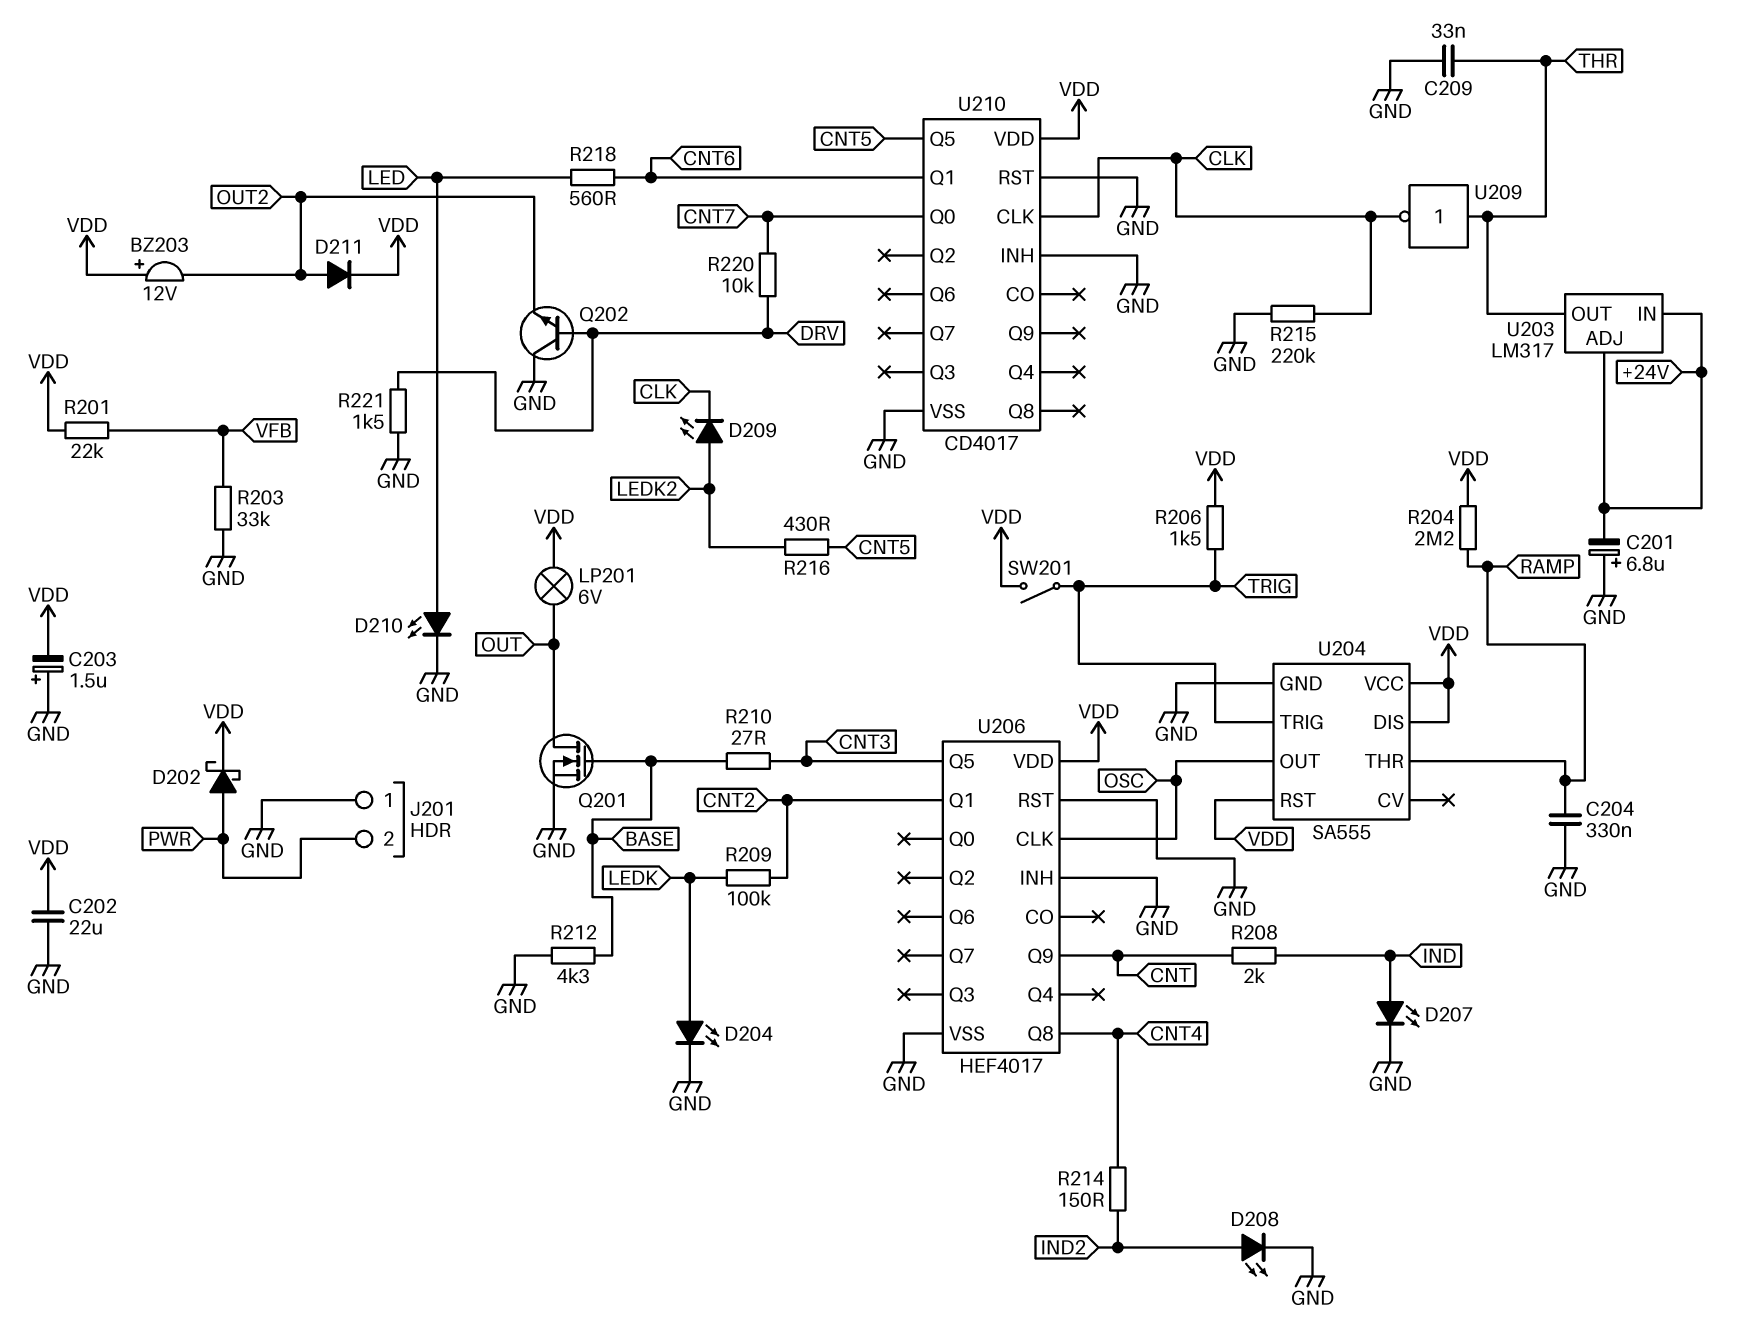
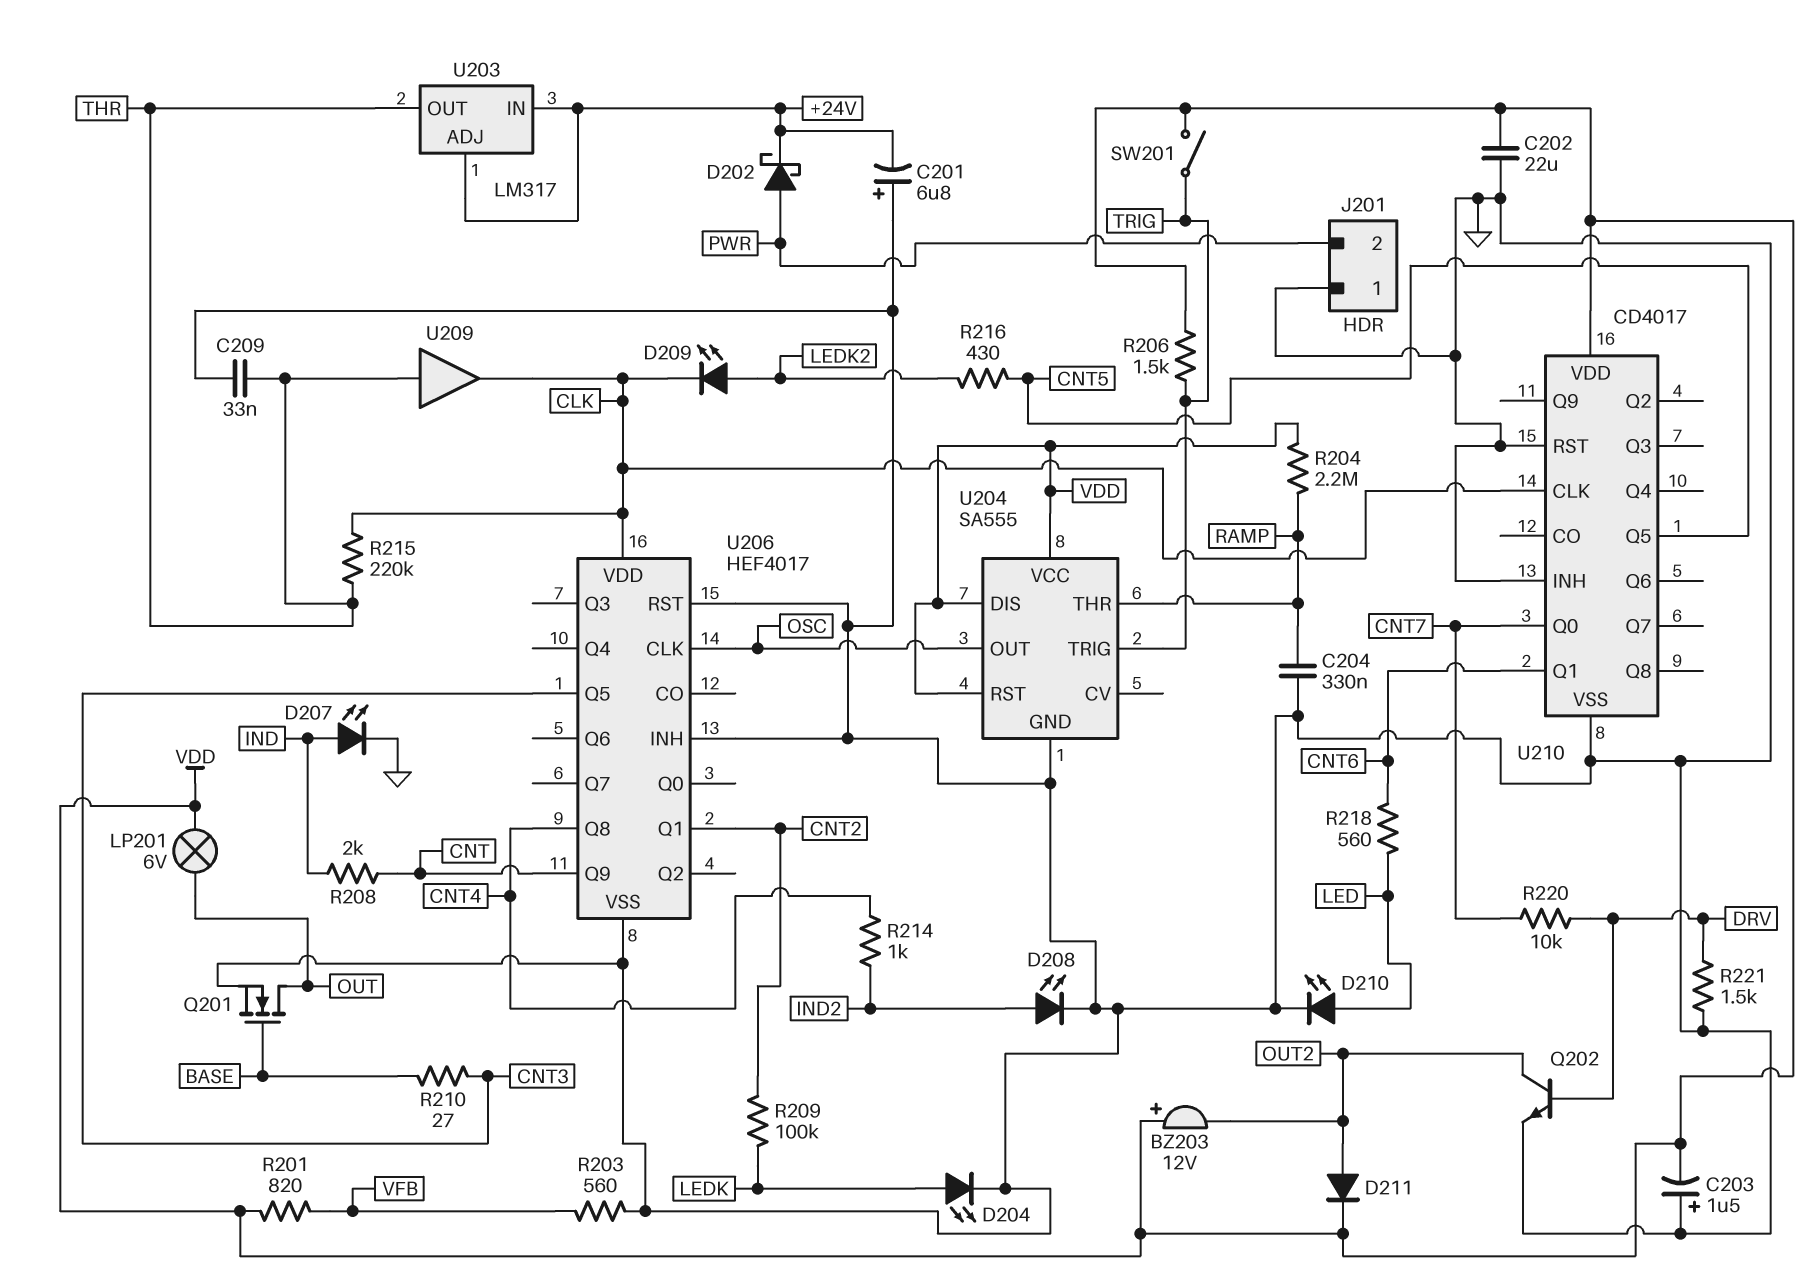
D202: schottky (A PWR, K VDD) -> schottky (A PWR, K +24V)
Q202: NPN (B DRV, C GND, E OUT2) -> NPN (B DRV, C OUT2, E GND)
R201: 22k (VDD, VFB) -> 820 (VDD, VFB)
R203: 33k (GND, VFB) -> 560 (GND, VFB)
R212: 4.3k (BASE, GND) -> none
R214: 150 (CNT4, IND2) -> 1k (CNT4, IND2)
R215: 220k (CLK, GND) -> 220k (CLK, THR)
U206 pin VDD: VDD -> CLK
U209: NOT (in THR, out CLK) -> buffer (in THR, out CLK)

